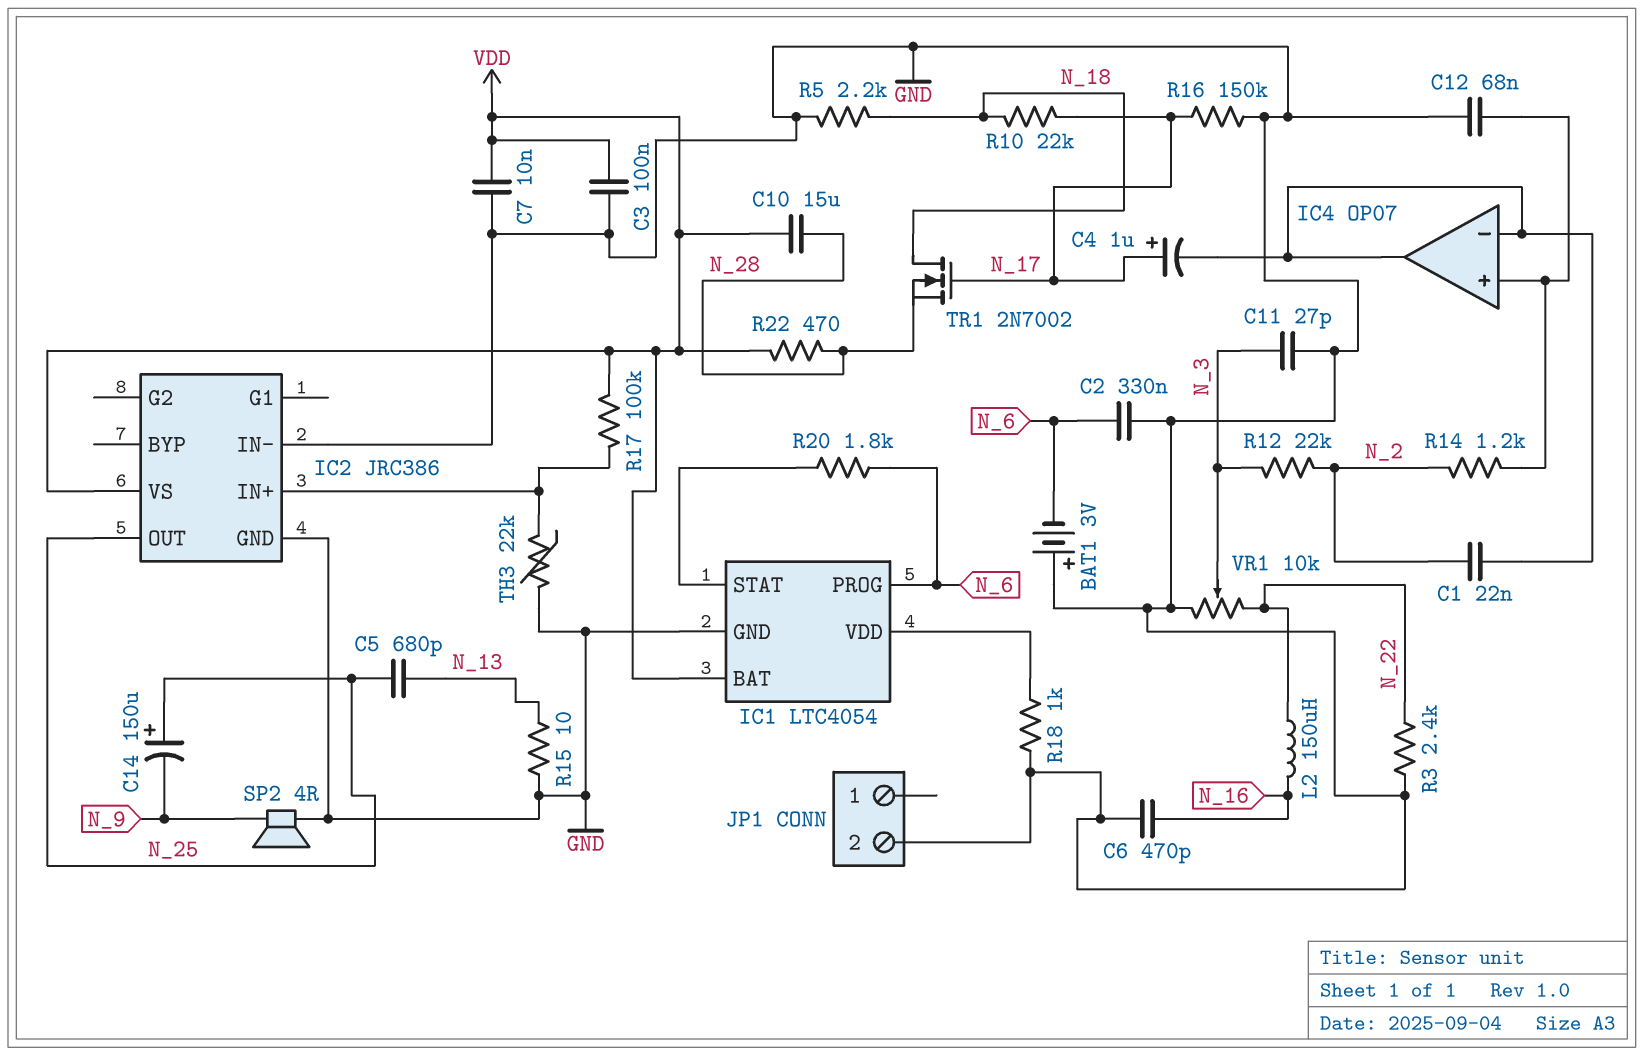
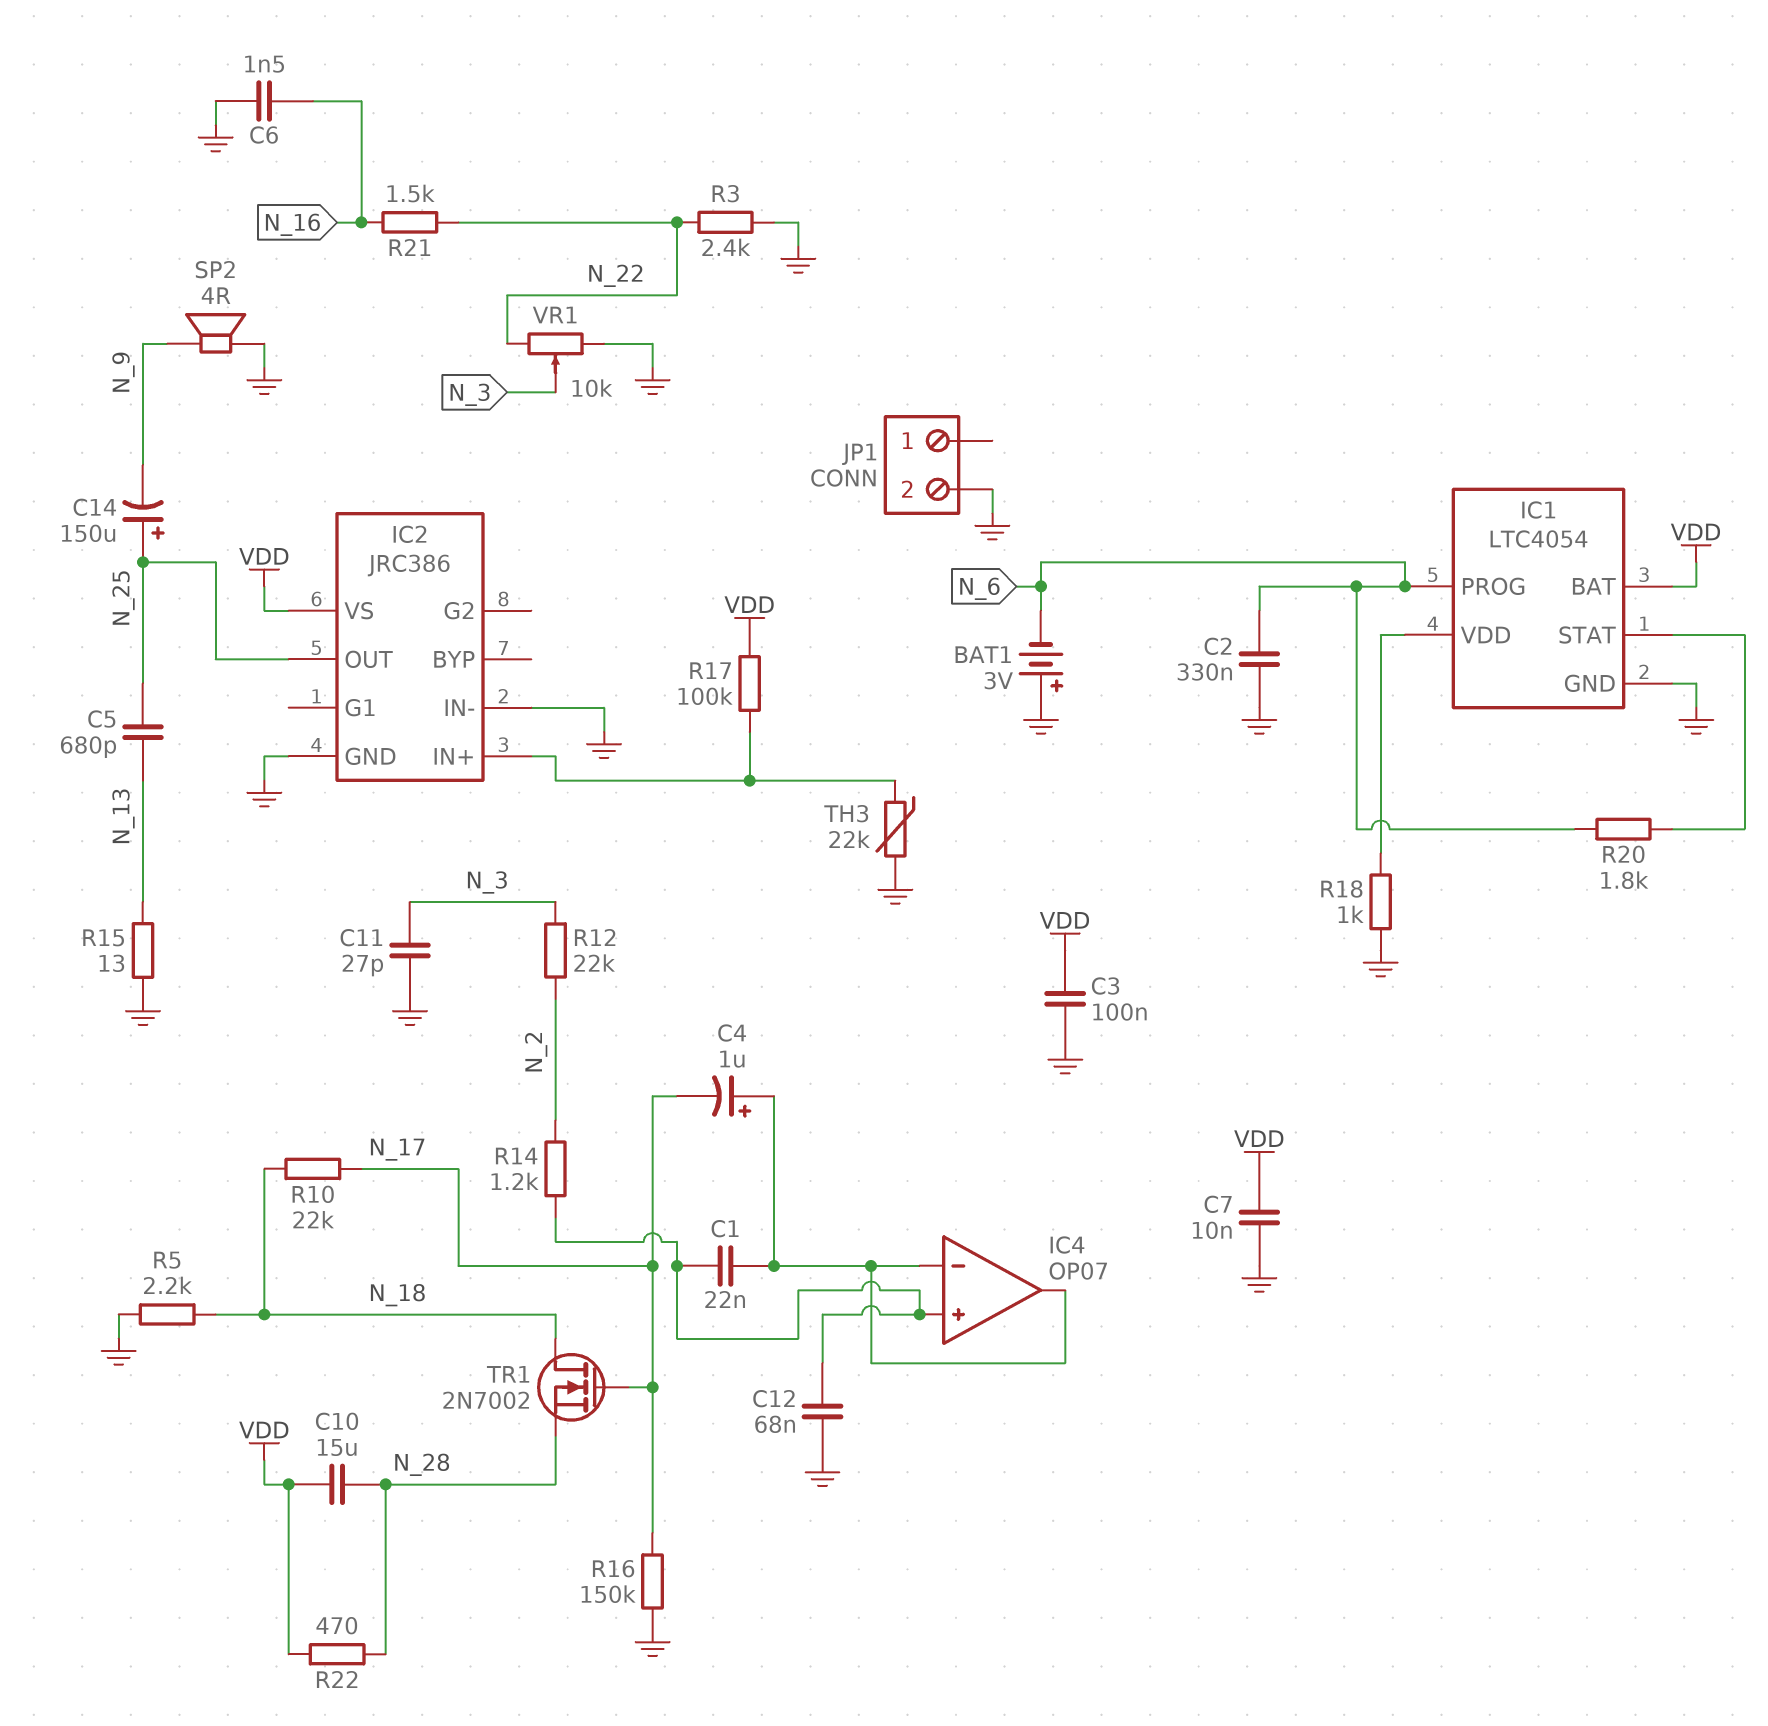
C1: 22nF (IC4/in-, N_2) -> 22nF (IC4/in+, IC4/in-)
C4: 1uF (plus N_17, minus IC4/in-) -> 1uF (plus IC4/in-, minus N_17)
C6: 470pF (GND, N_16) -> 1.5nF (GND, N_16)
L2: 150uH (N_16, N_22) -> none
R15: 10 (GND, N_13) -> 13 (GND, N_13)
R21: none -> 1.5k (N_16, N_22)

